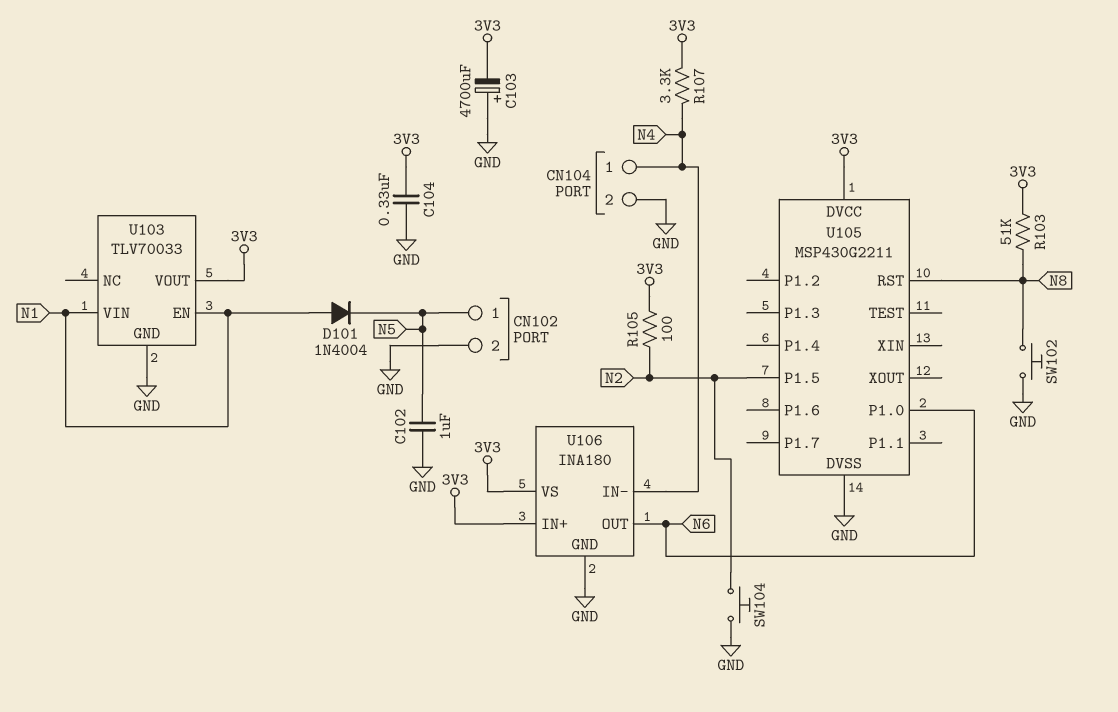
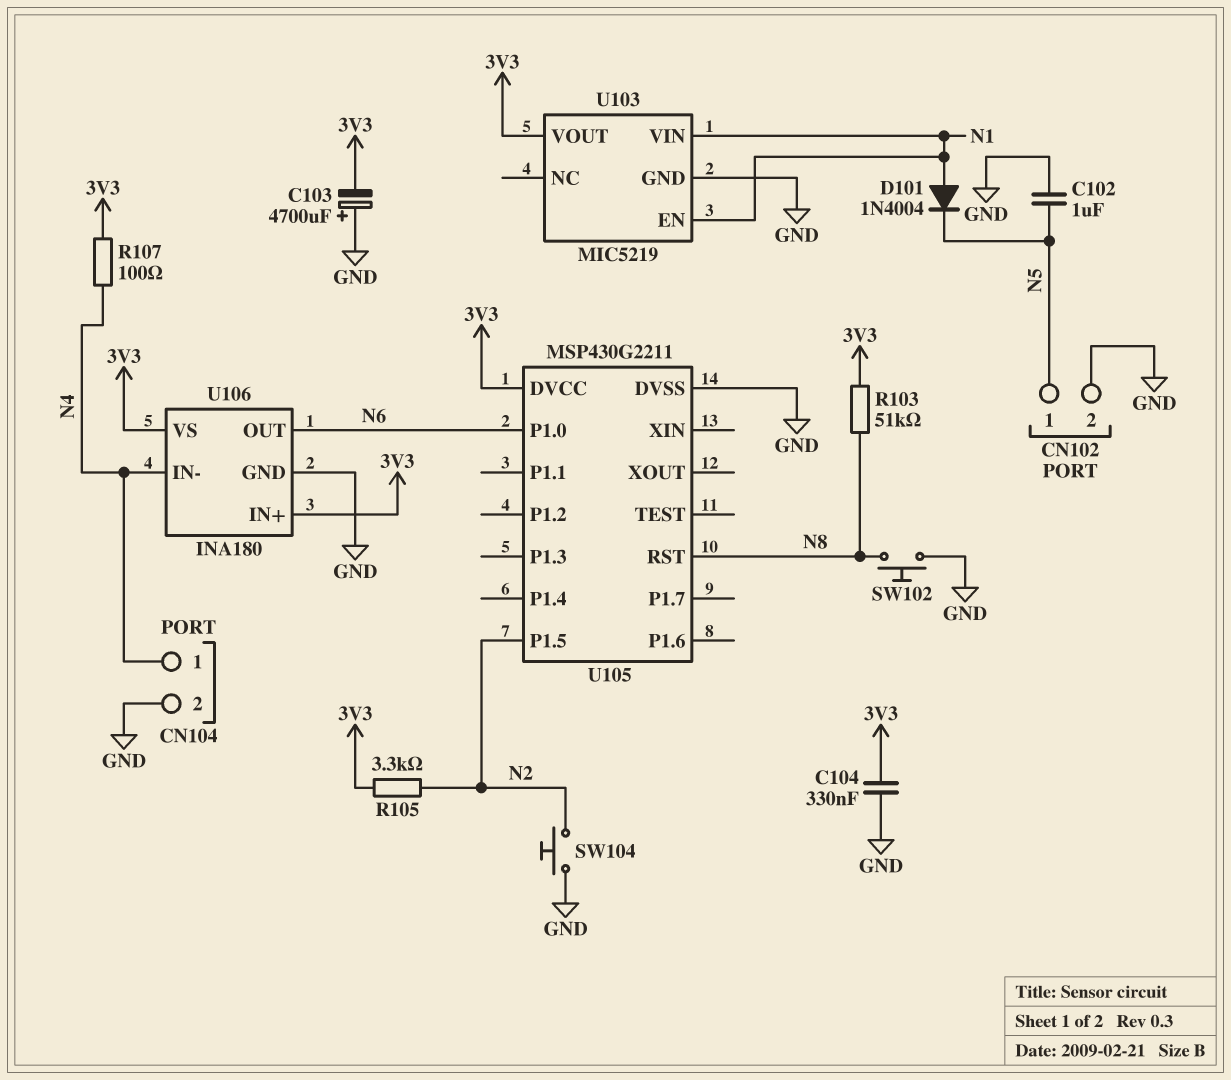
R105: 100 (3V3, N2) -> 3.3k (3V3, N2)
R107: 3.3k (3V3, N4) -> 100 (3V3, N4)
U103: TLV70033 -> MIC5219

